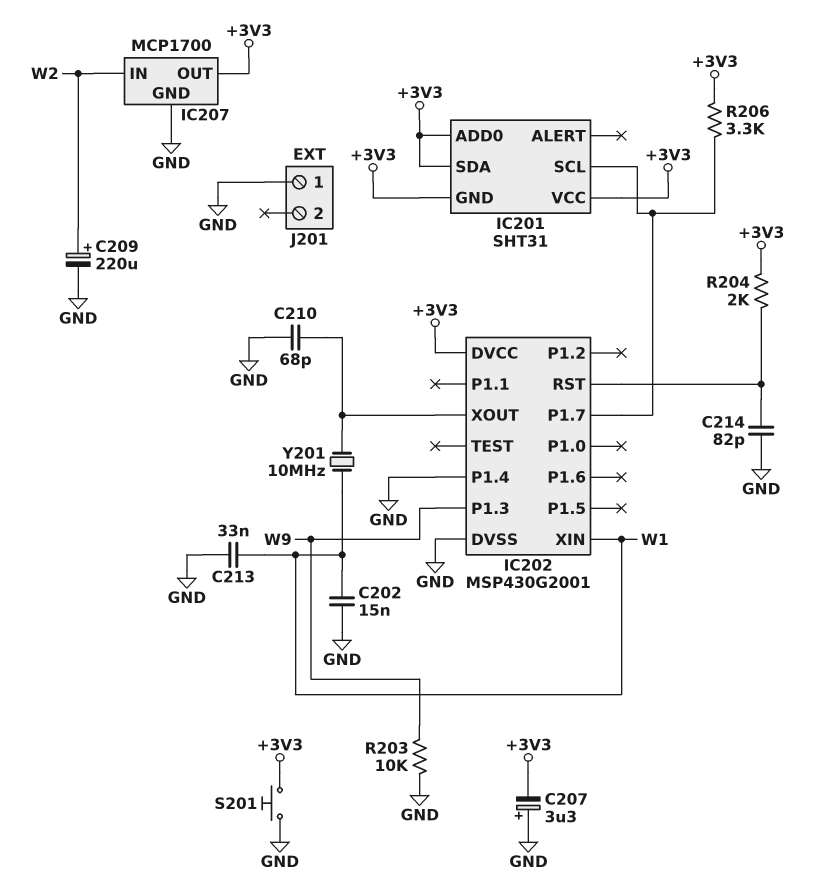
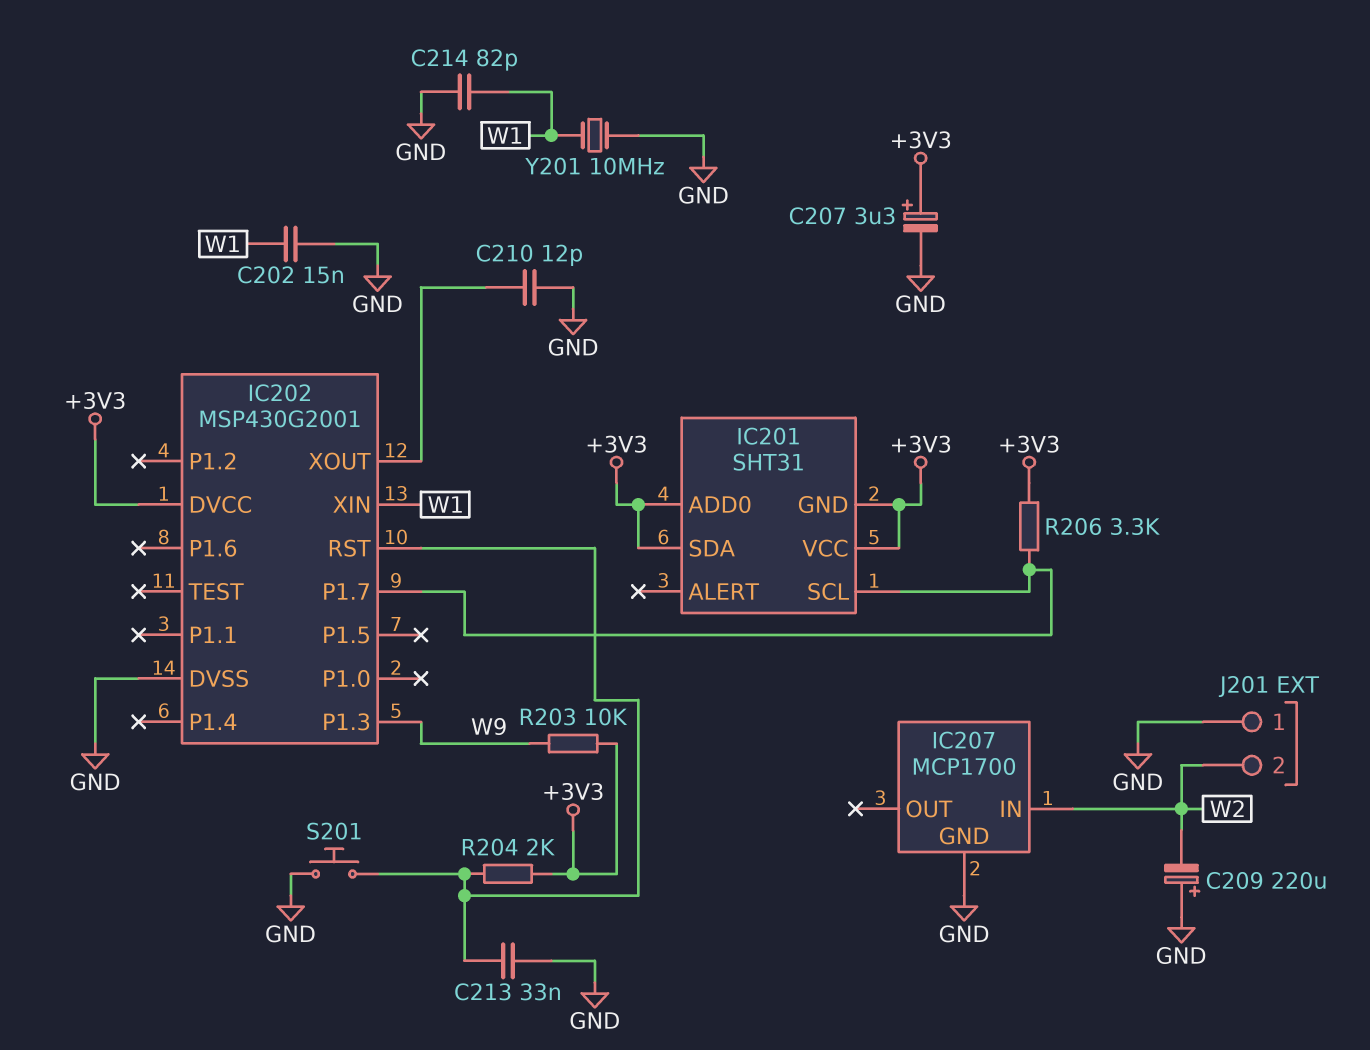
C207: 3.3uF (plus GND, minus +3V3) -> 3.3uF (plus +3V3, minus GND)
C209: 220uF (plus W2, minus GND) -> 220uF (plus GND, minus W2)
C210: 68pF (GND, IC202/XOUT) -> 12pF (GND, IC202/XOUT)
C213: 33nF (GND, W1) -> 33nF (GND, IC202/RST)
C214: 82pF (GND, IC202/RST) -> 82pF (GND, W1)
IC202 pin P1.4: GND -> none
IC207 pin OUT: +3V3 -> none
J201 pin 2: none -> W2
R203: 10k (GND, W9) -> 10k (+3V3, W9)
S201: button (+3V3, GND) -> button (GND, IC202/RST)
Y201: 10MHz (IC202/XOUT, W1) -> 10MHz (GND, W1)

